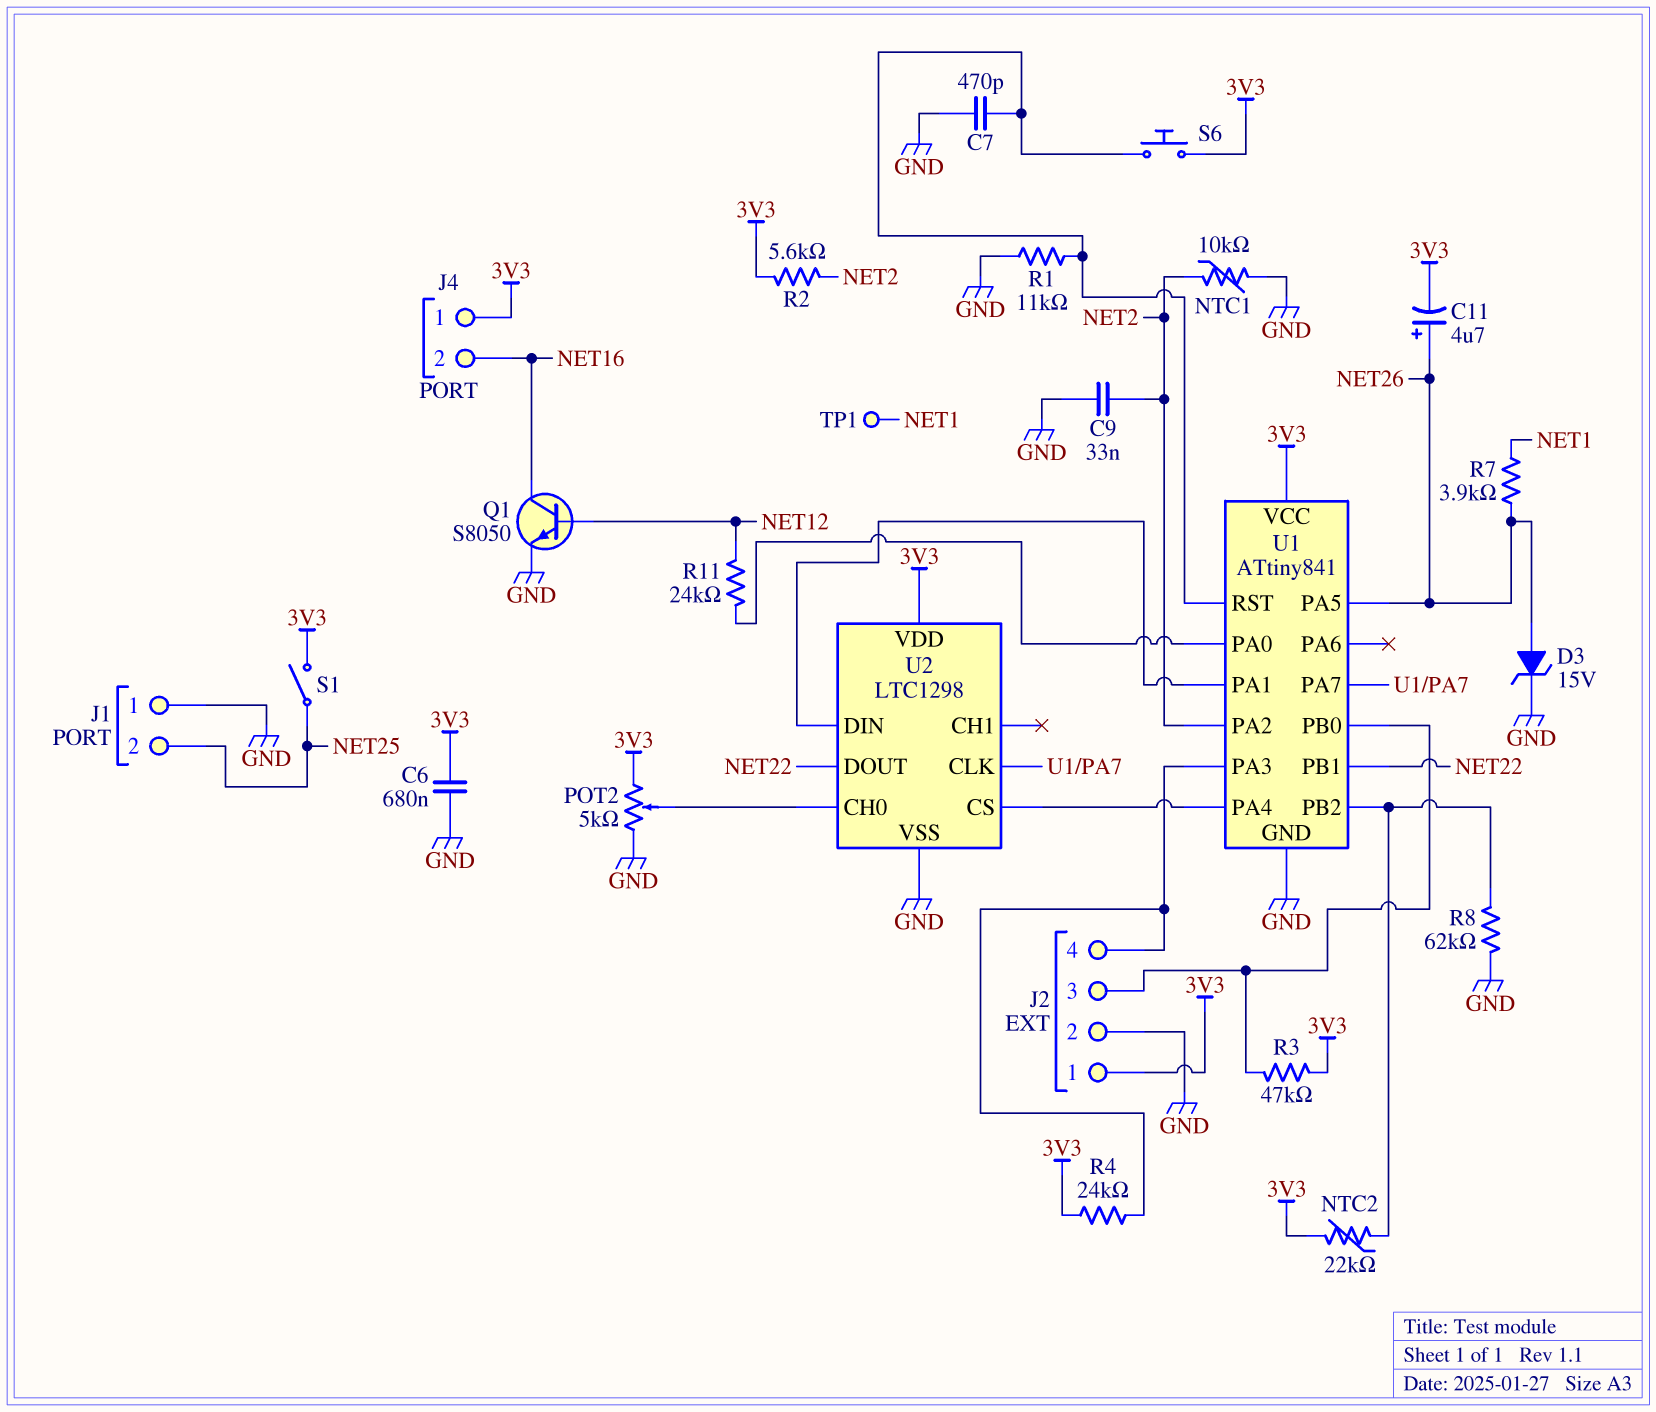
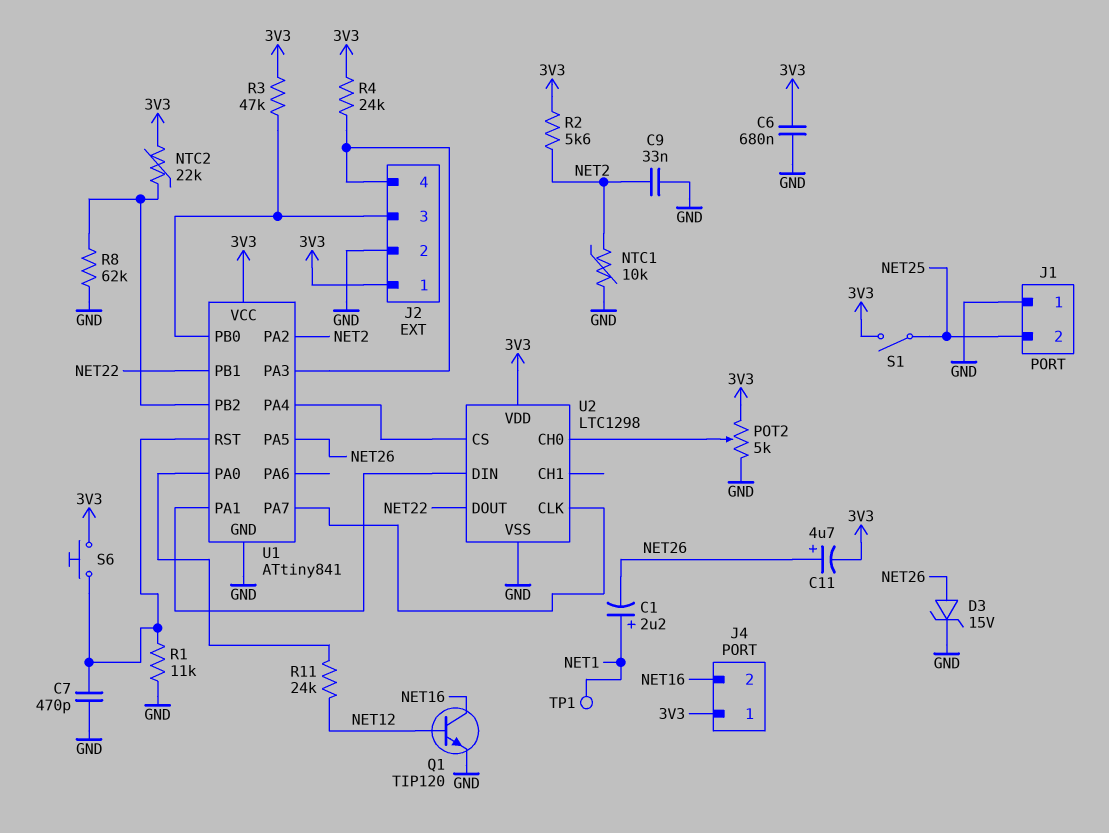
C1: none -> 2.2uF (plus NET1, minus NET26)
Q1: NPN S8050 (B NET12, C NET16, E GND) -> NPN TIP120 (B NET12, C NET16, E GND)
R7: 3.9k (NET1, NET26) -> none

